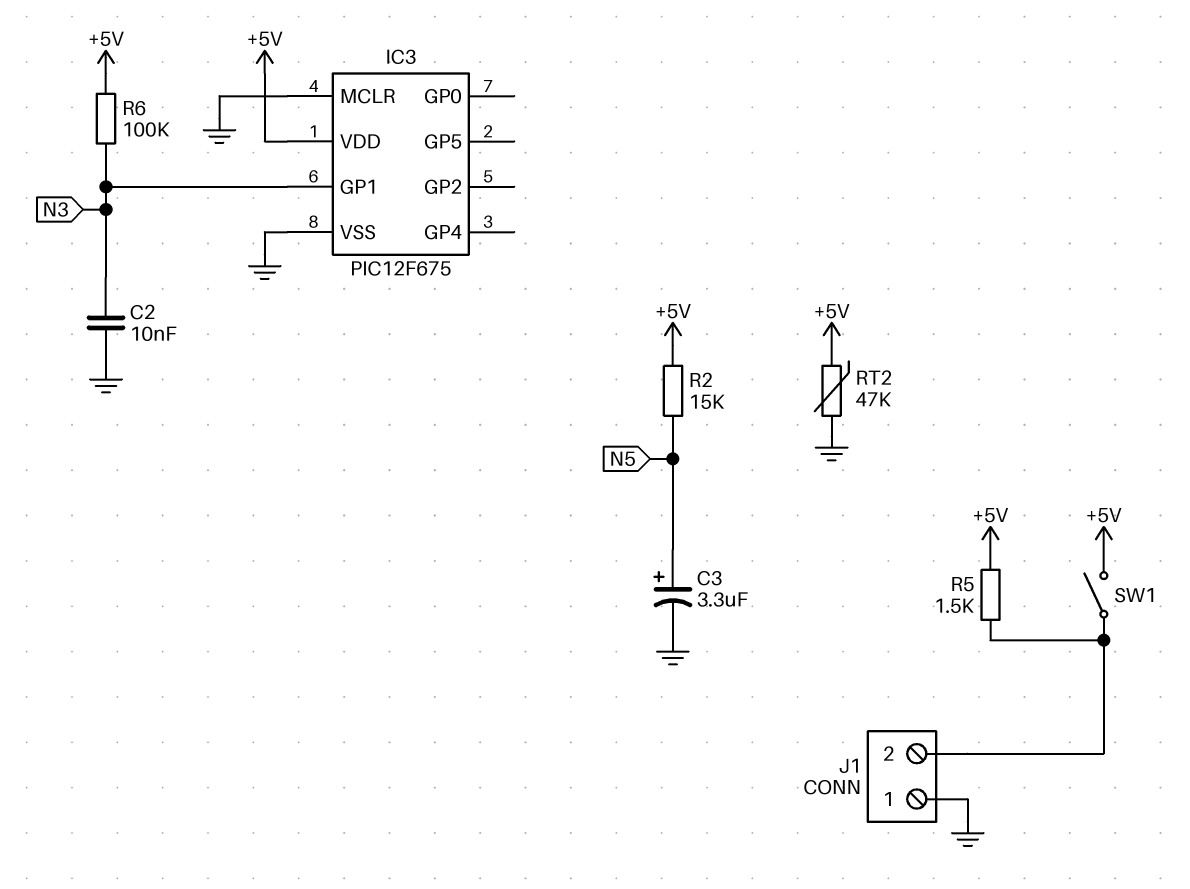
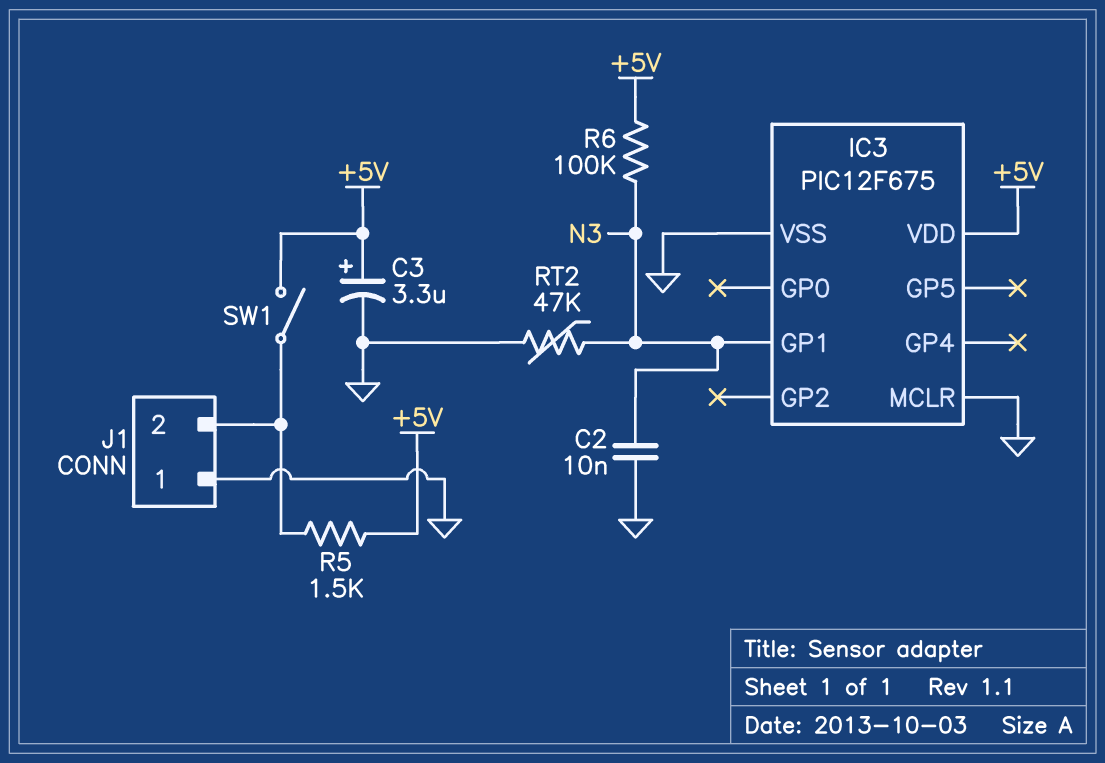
C3: 3.3uF (plus N5, minus GND) -> 3.3uF (plus +5V, minus GND)
R2: 15k (+5V, N5) -> none
RT2: 47k (+5V, GND) -> 47k (GND, N3)

